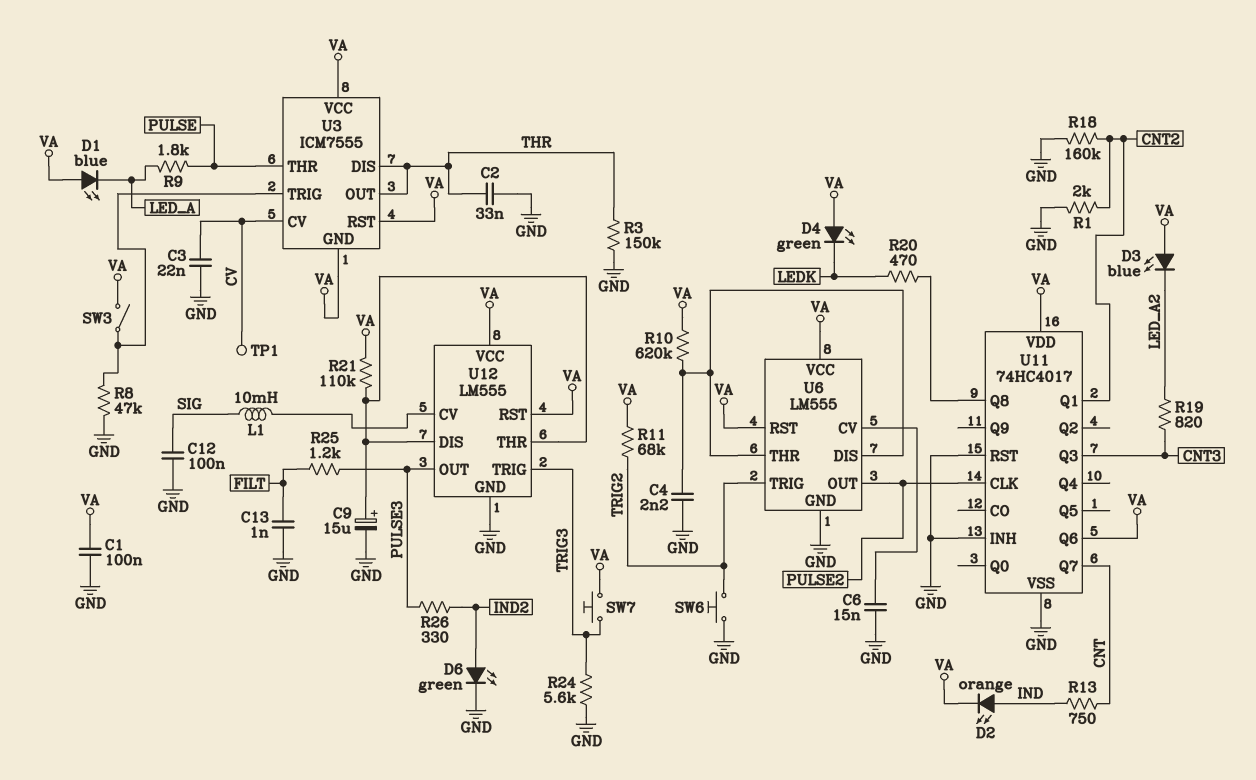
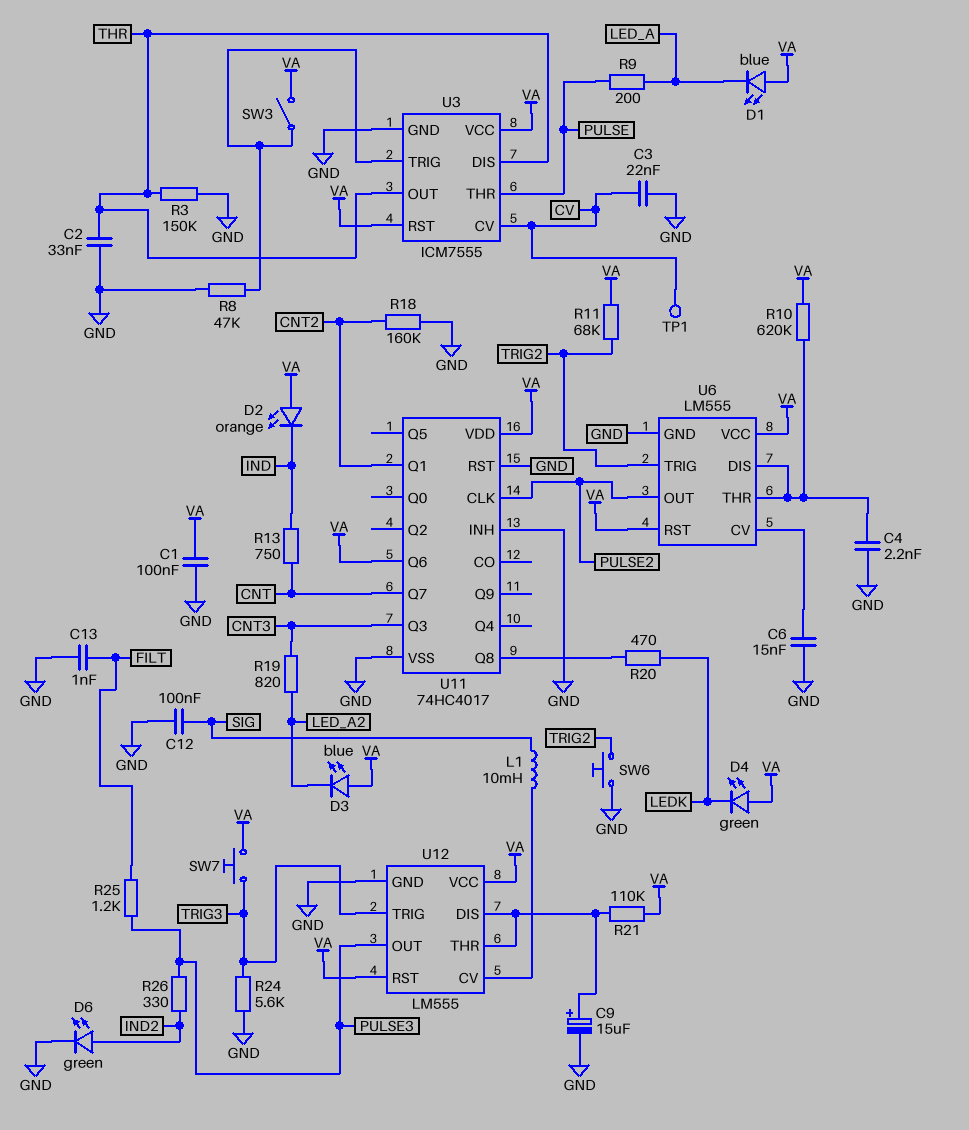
D2: LED orange (A IND, K VA) -> LED orange (A VA, K IND)
R1: 2k (CNT2, GND) -> none
R9: 1.8k (LED_A, PULSE) -> 200 (LED_A, PULSE)
U3 pin GND: VA -> GND

